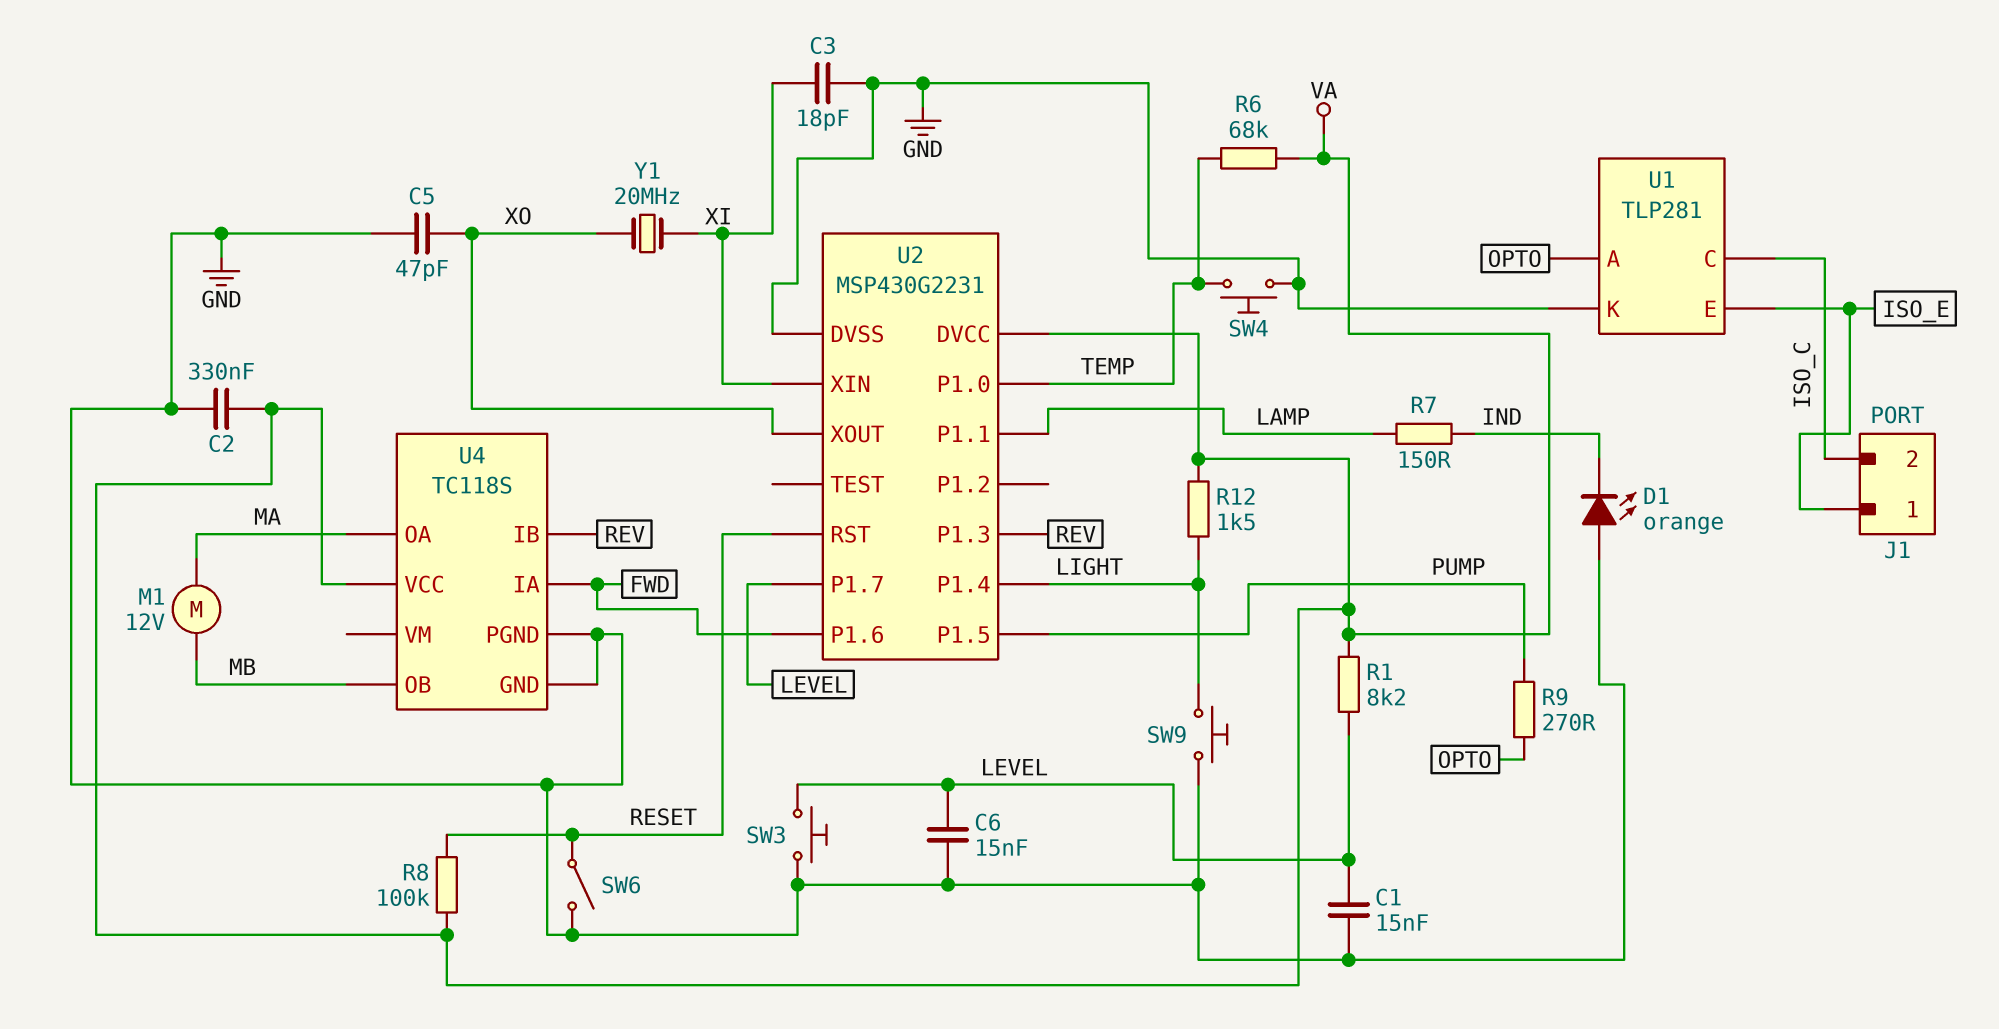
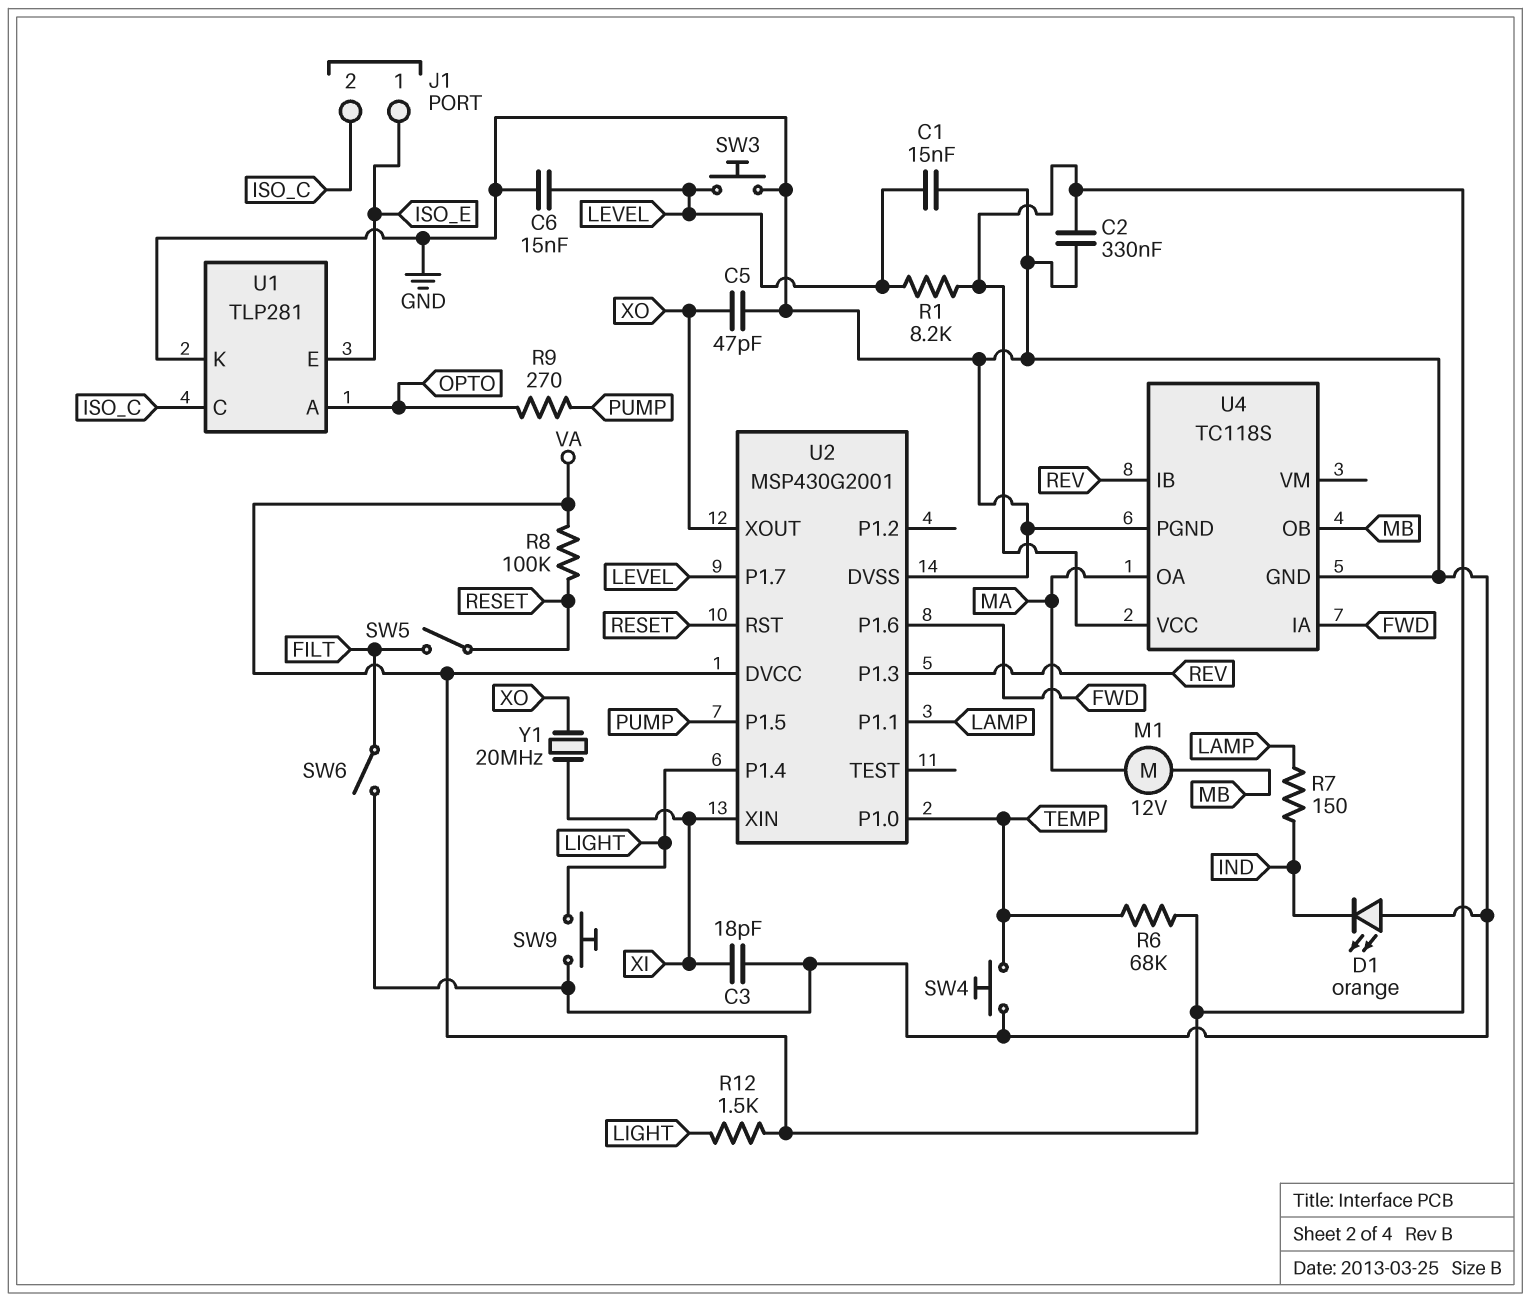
SW5: none -> switch (FILT, RESET)
SW6: switch (GND, RESET) -> switch (FILT, GND)
U2: MSP430G2231 -> MSP430G2001

